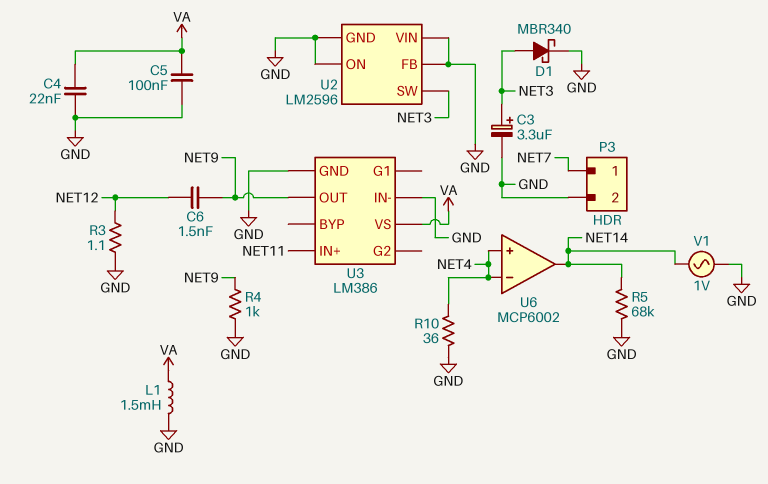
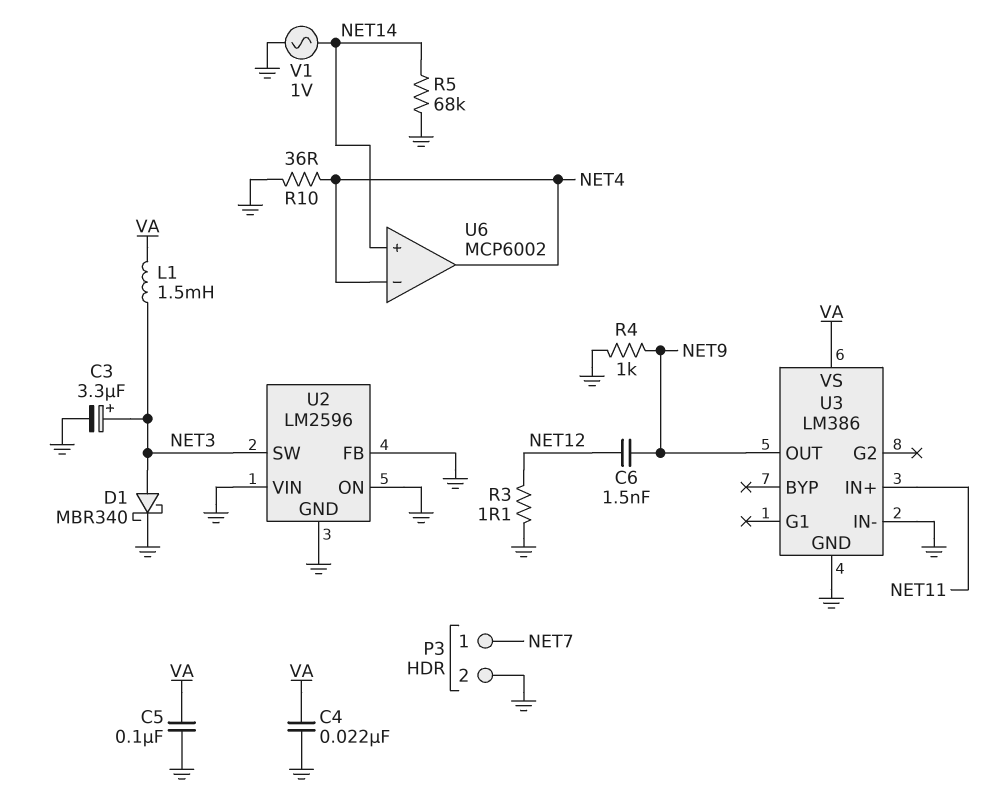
L1: 1.5mH (GND, VA) -> 1.5mH (NET3, VA)
U6 pin in+: NET4 -> NET14
U6 pin out: NET14 -> NET4

